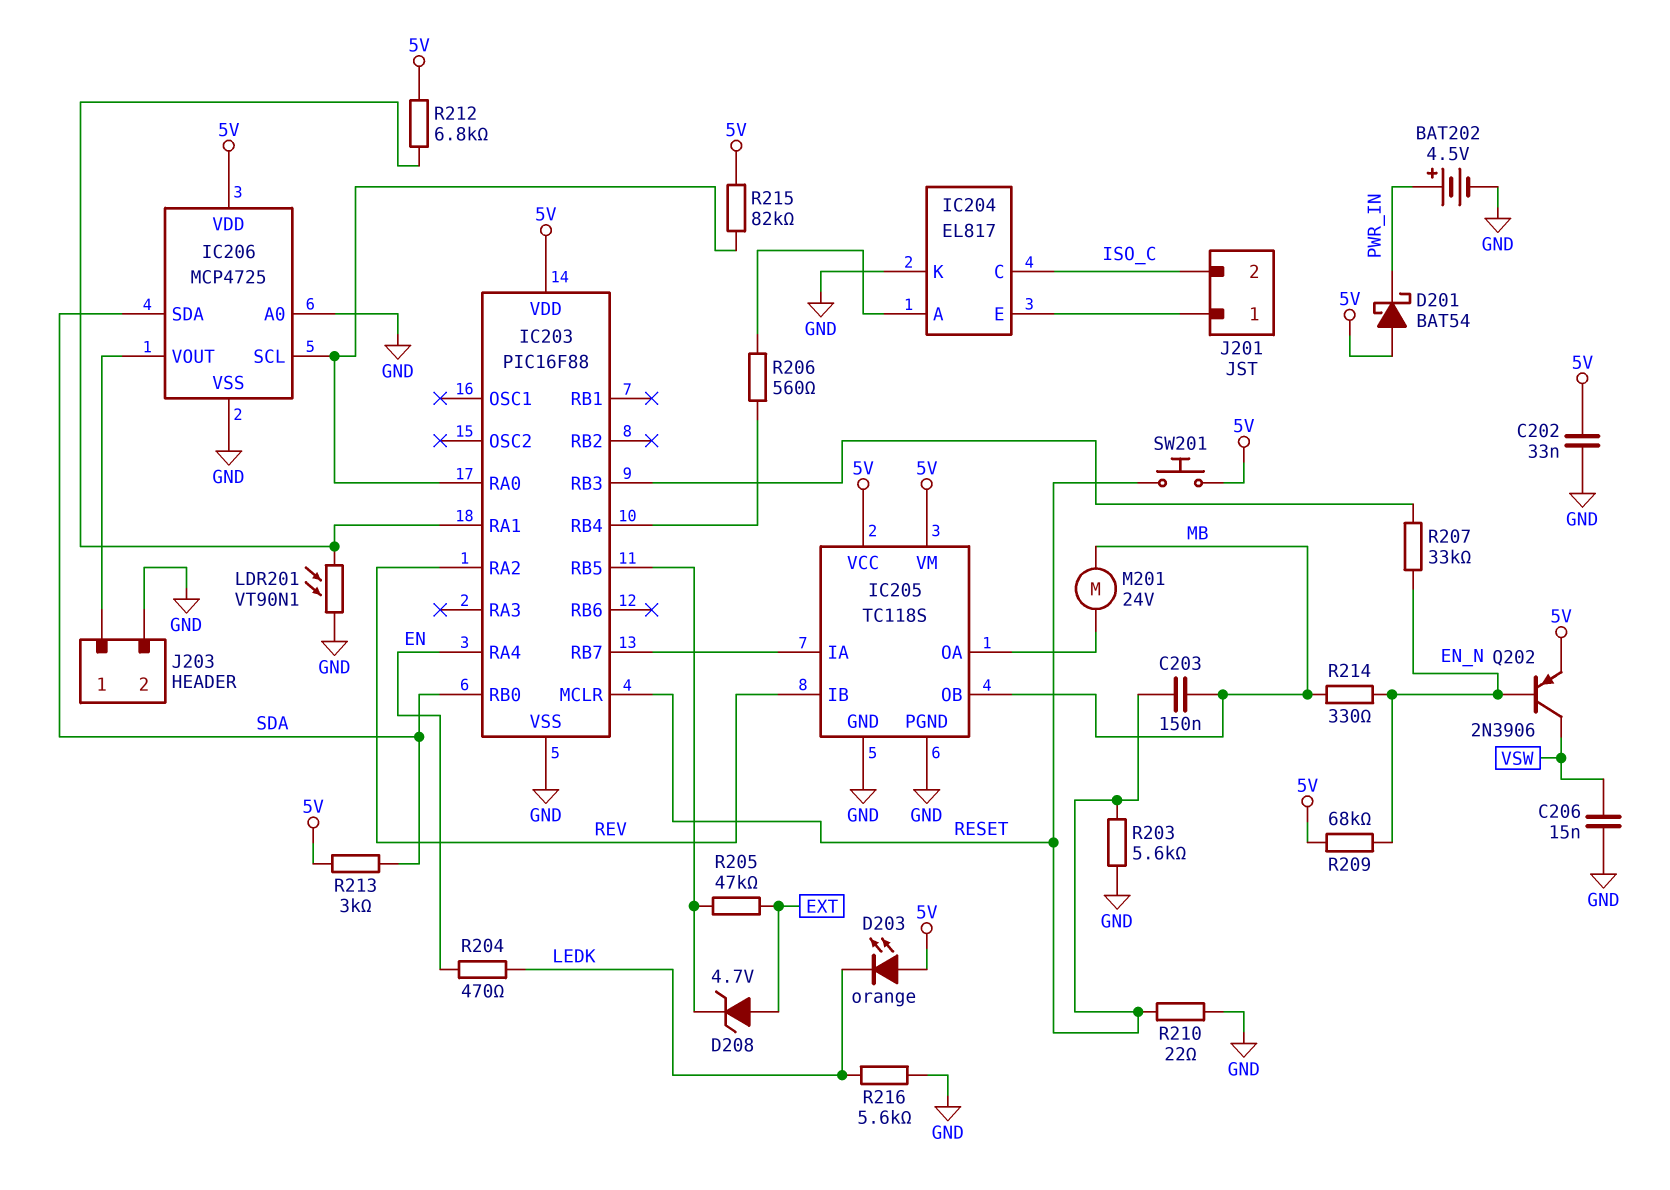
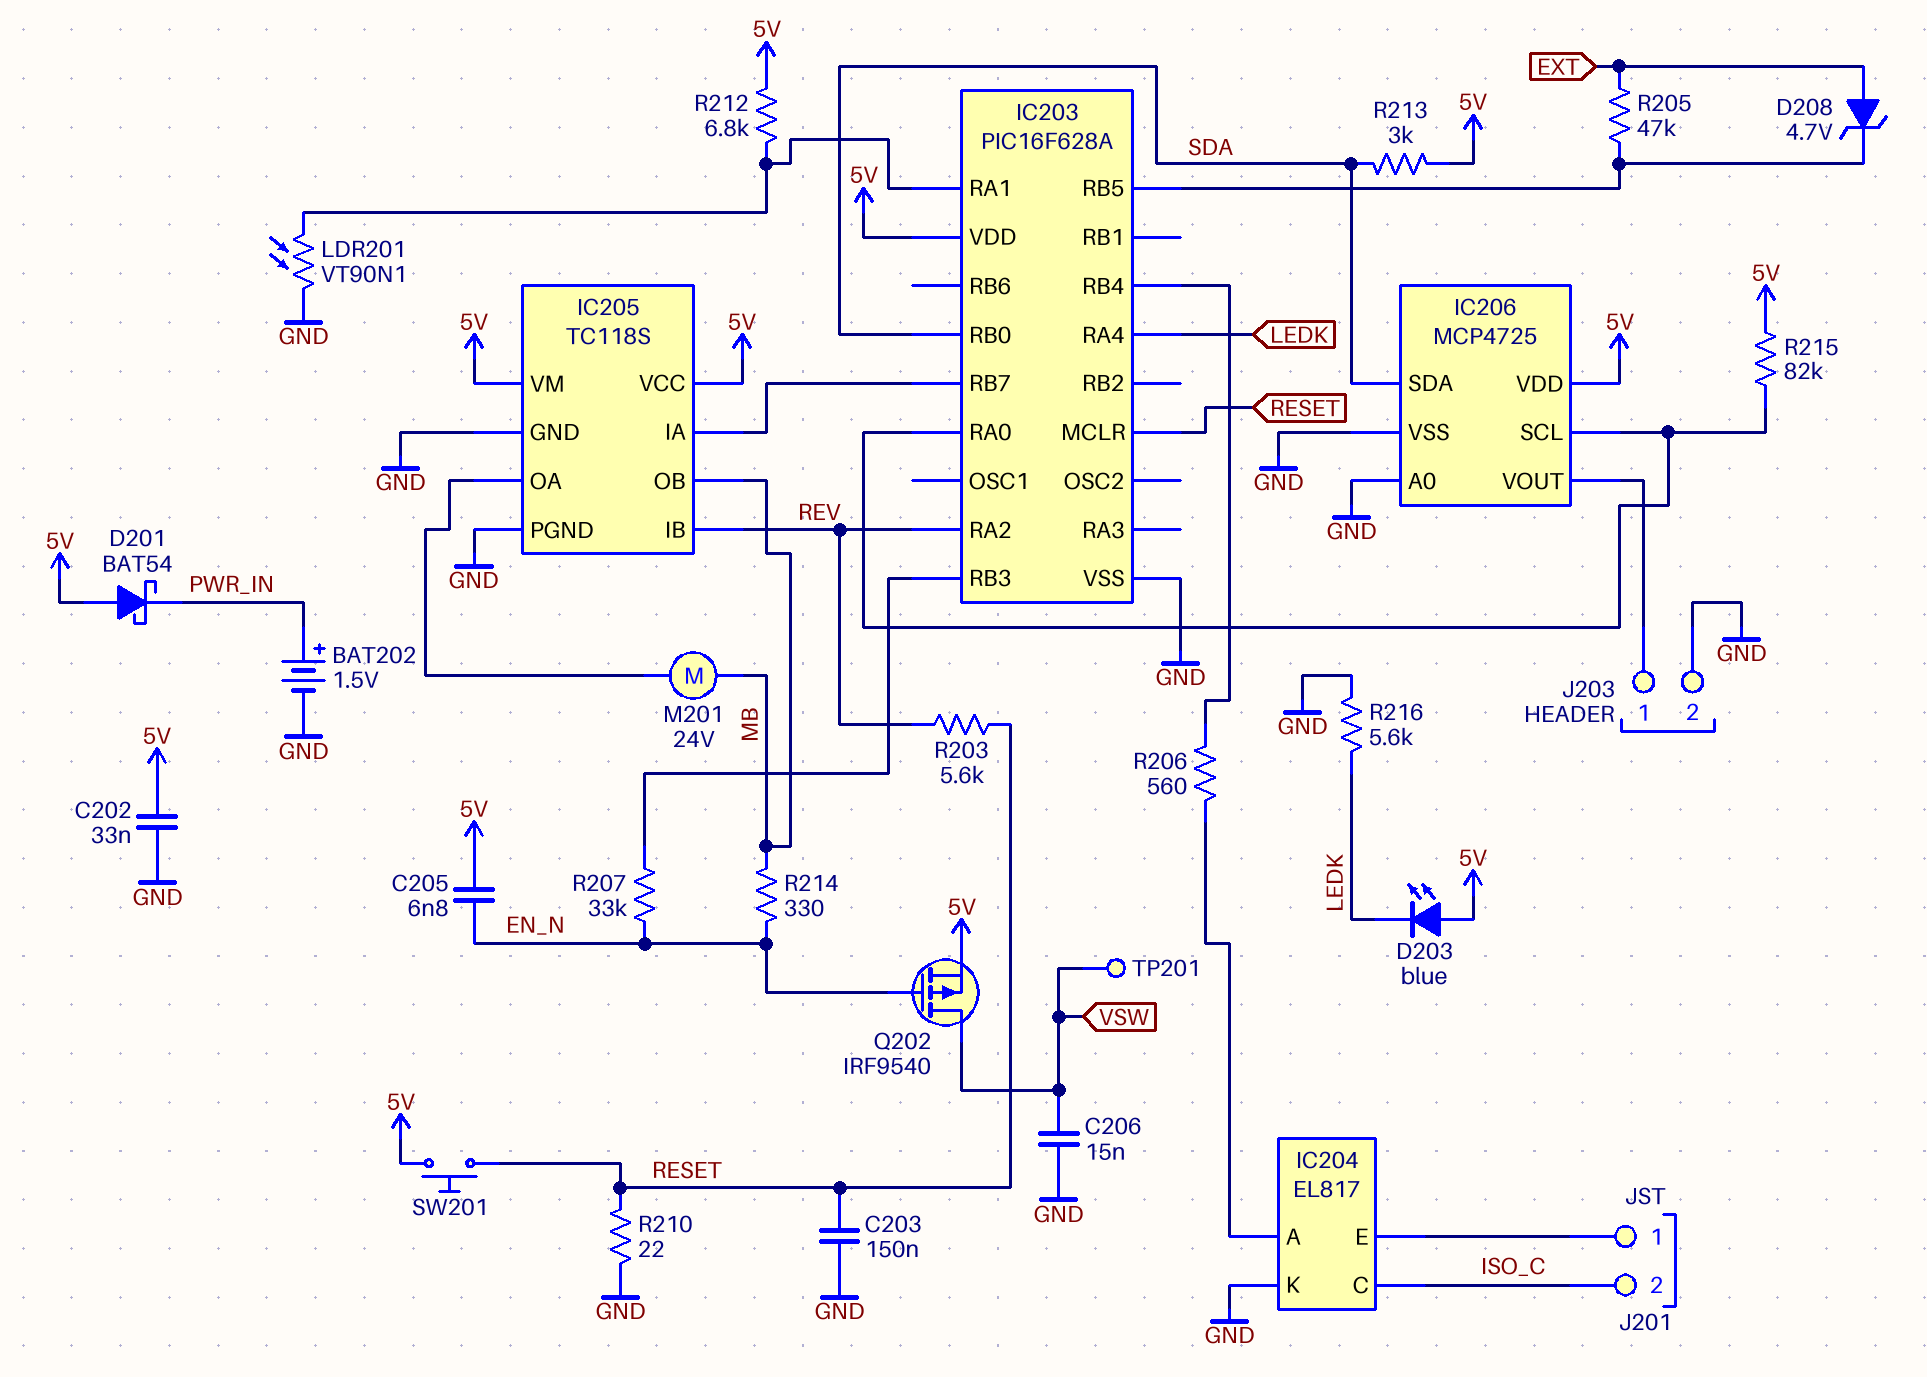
BAT202: 4.5V (plus PWR_IN, minus GND) -> 1.5V (plus PWR_IN, minus GND)
C203: 150nF (MB, RESET) -> 150nF (GND, RESET)
C205: none -> 6.8nF (5V, EN_N)
D203: LED orange (A 5V, K LEDK) -> LED blue (A 5V, K LEDK)
IC203: PIC16F88 -> PIC16F628A
IC203 pin RA4: EN -> LEDK
Q202: PNP 2N3906 (B EN_N, C VSW, E 5V) -> PMOS IRF9540 (G EN_N, D VSW, S 5V)
R203: 5.6k (GND, RESET) -> 5.6k (RESET, REV)
R204: 470 (EN, LEDK) -> none
R209: 68k (5V, EN_N) -> none
TP201: none -> test point (VSW)

